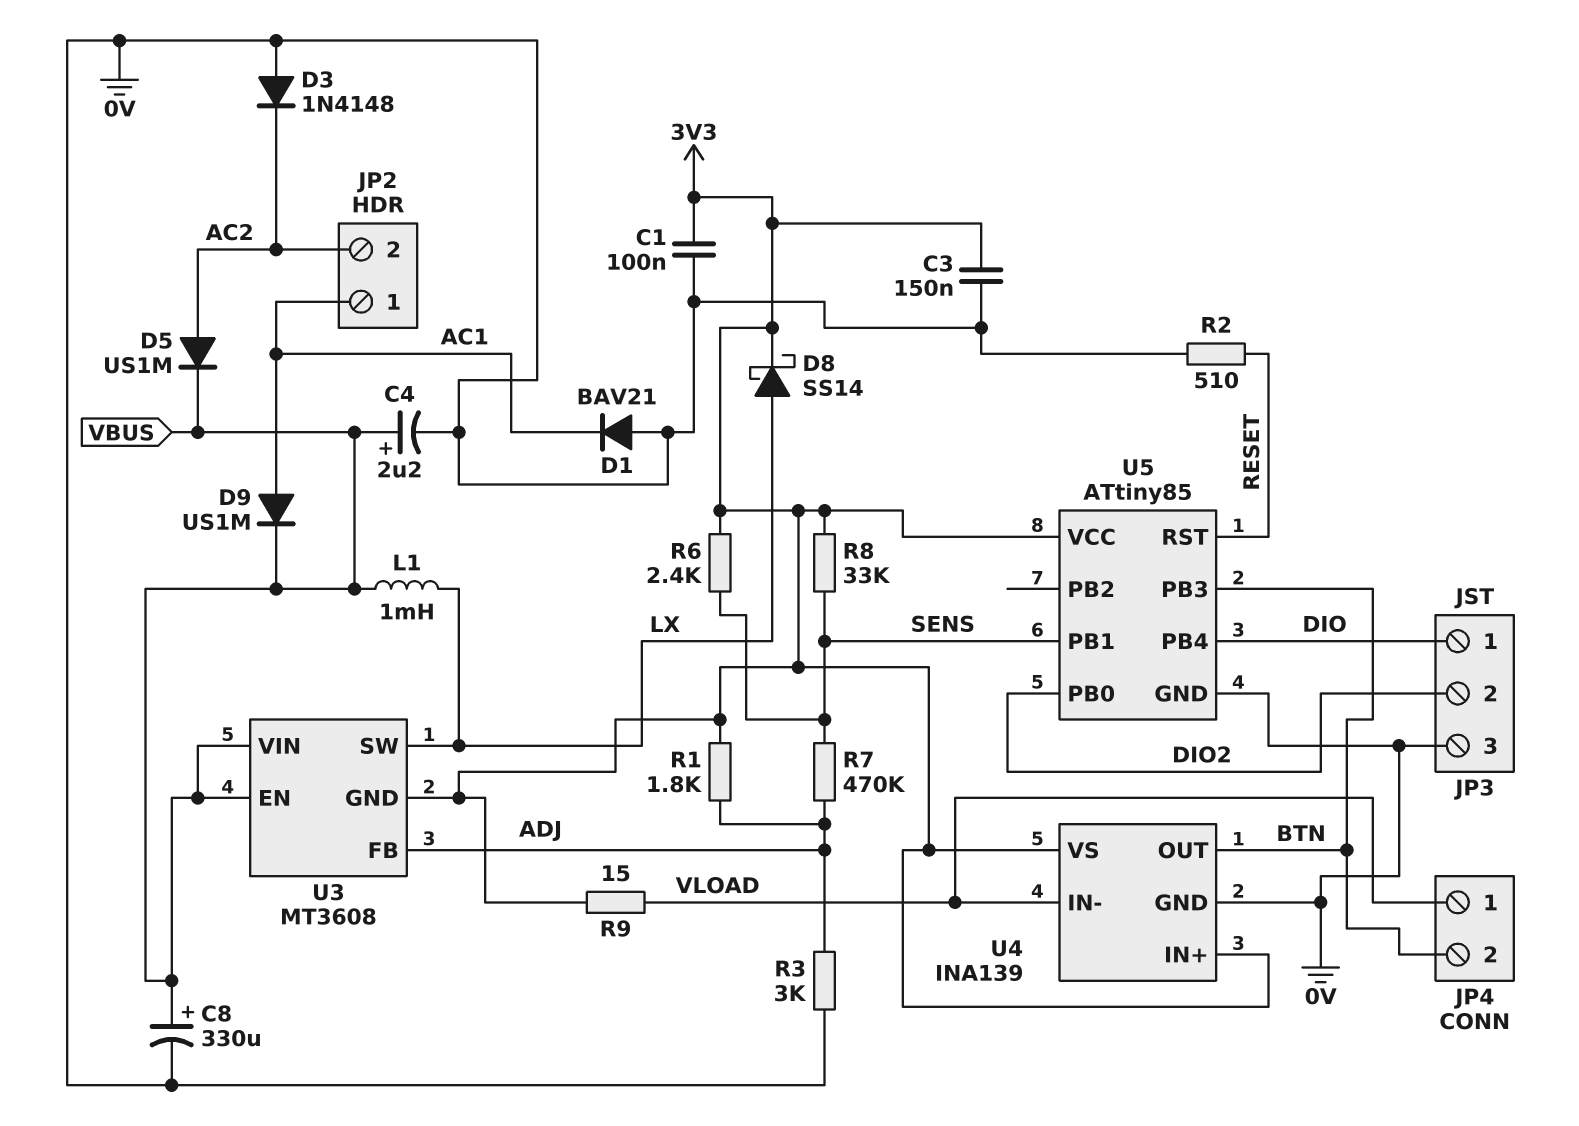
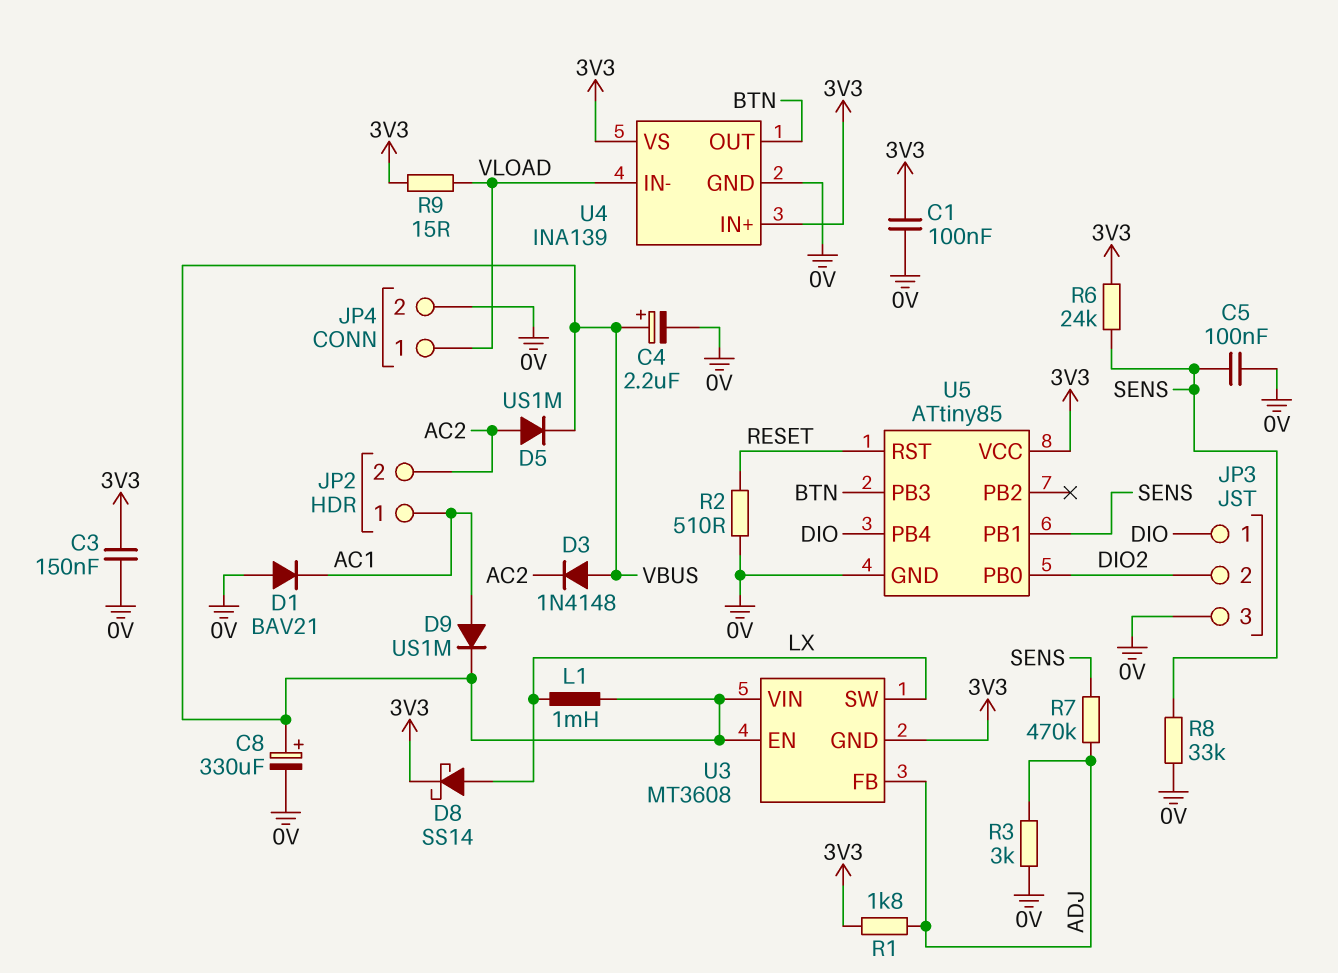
C5: none -> 100nF (0V, SENS)
D3: diode 1N4148 (A 0V, K AC2) -> diode 1N4148 (A VBUS, K AC2)
JP4 pin 2: BTN -> 0V
R6: 2.4k (3V3, SENS) -> 24k (3V3, SENS)
R8: 33k (3V3, SENS) -> 33k (0V, SENS)

